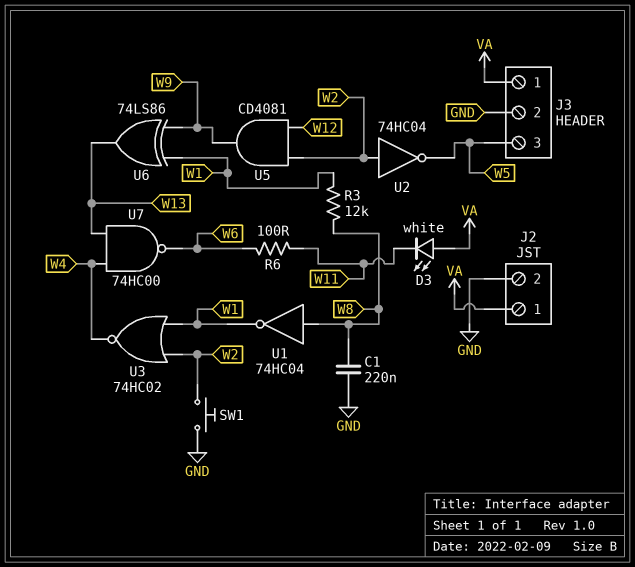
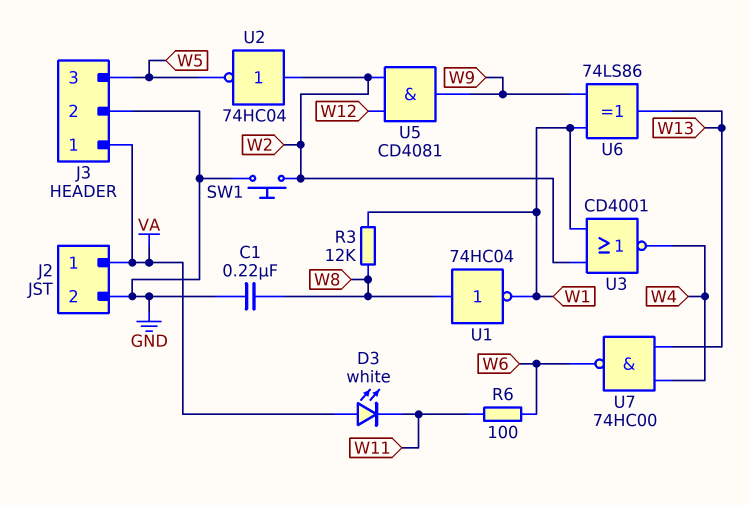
U3: NOR 74HC02 (in W1, in W2, out W4) -> NOR CD4001 (in W1, in W2, out W4)

